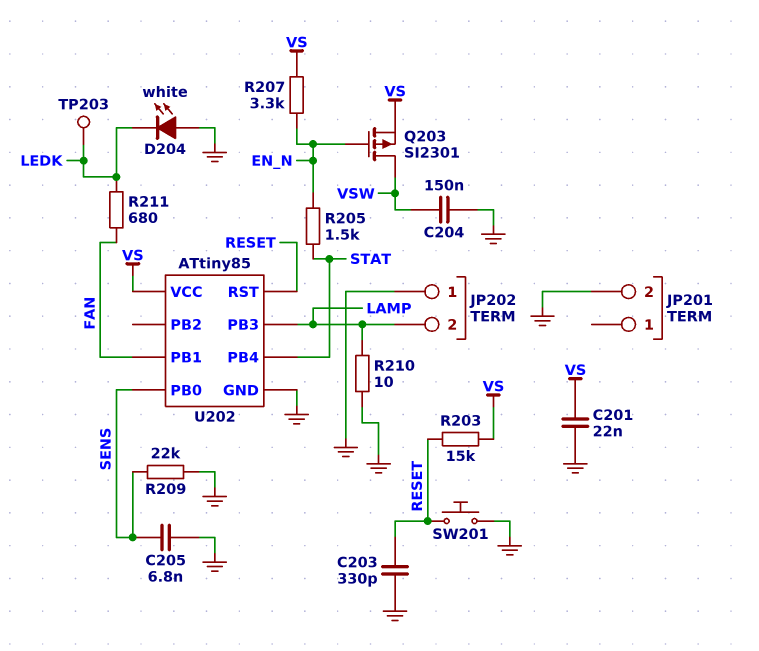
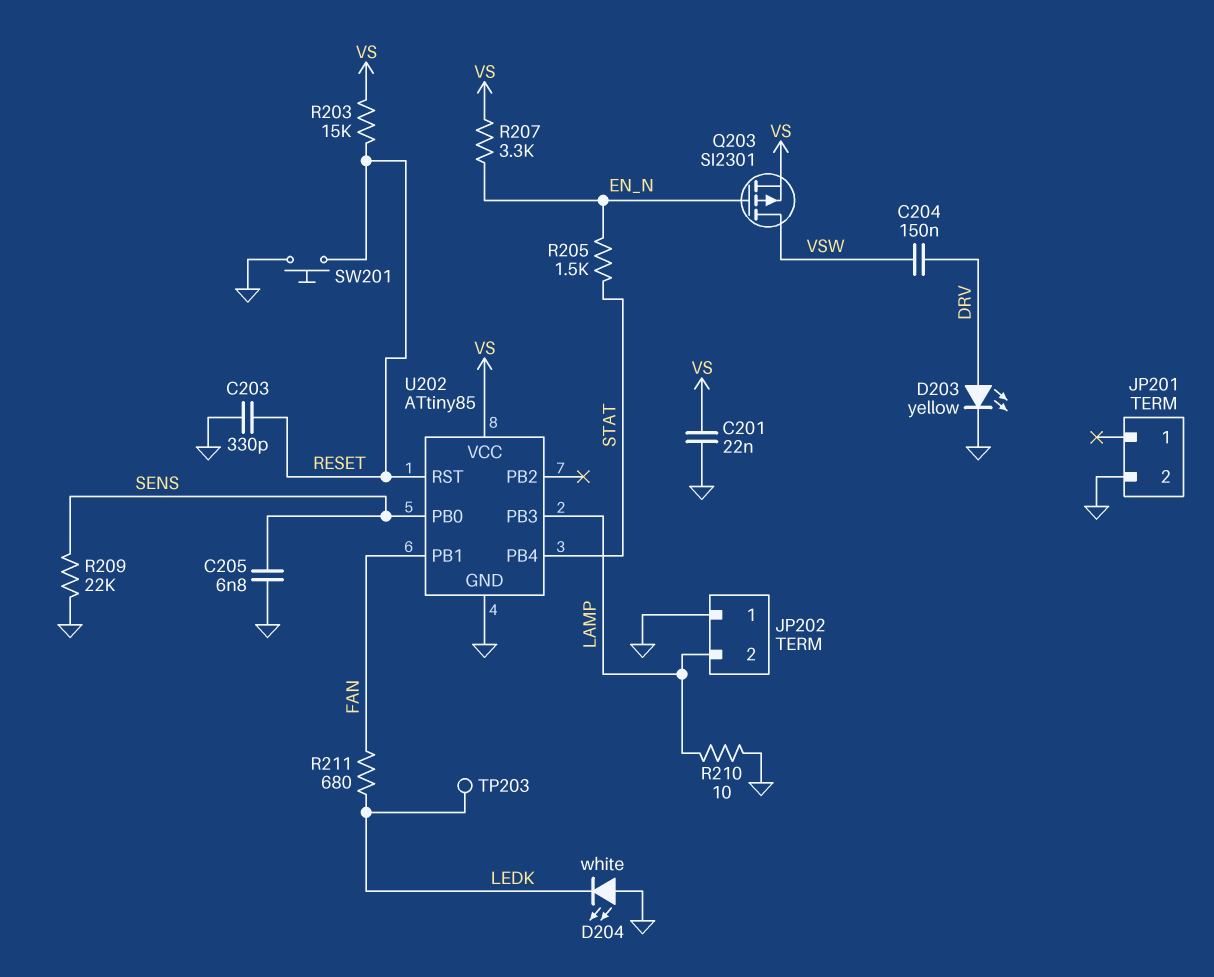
C204: 150nF (GND, VSW) -> 150nF (DRV, VSW)
D203: none -> LED yellow (A DRV, K GND)

